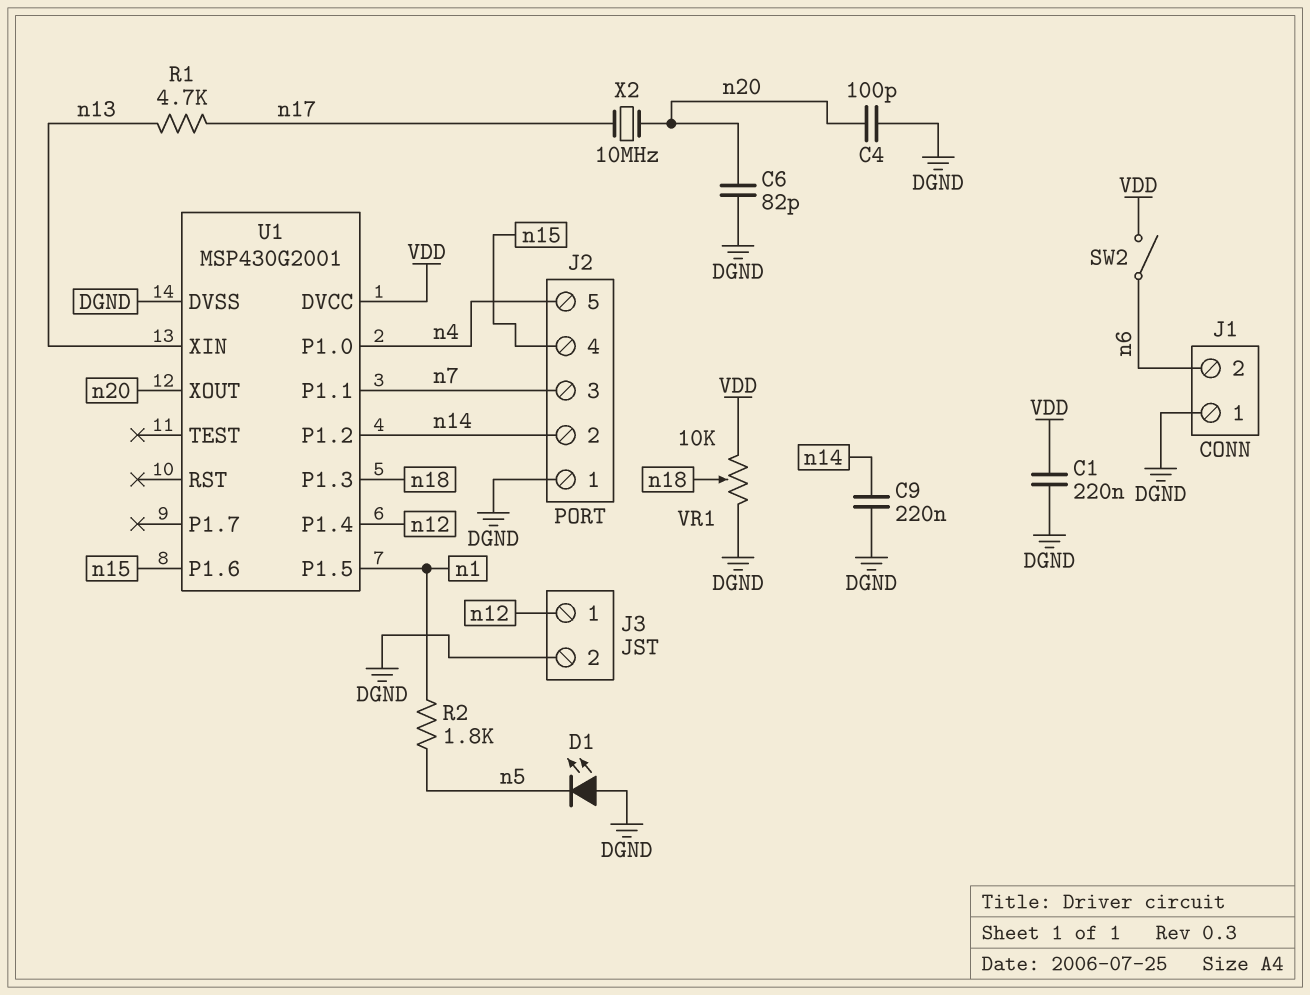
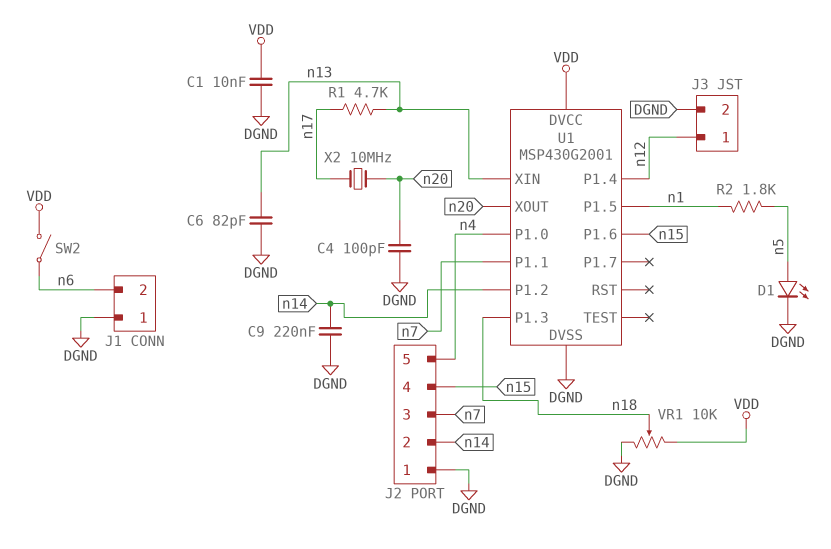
C1: 220nF (DGND, VDD) -> 10nF (DGND, VDD)
C6: 82pF (DGND, n20) -> 82pF (DGND, n13)
D1: LED (A DGND, K n5) -> LED (A n5, K DGND)

